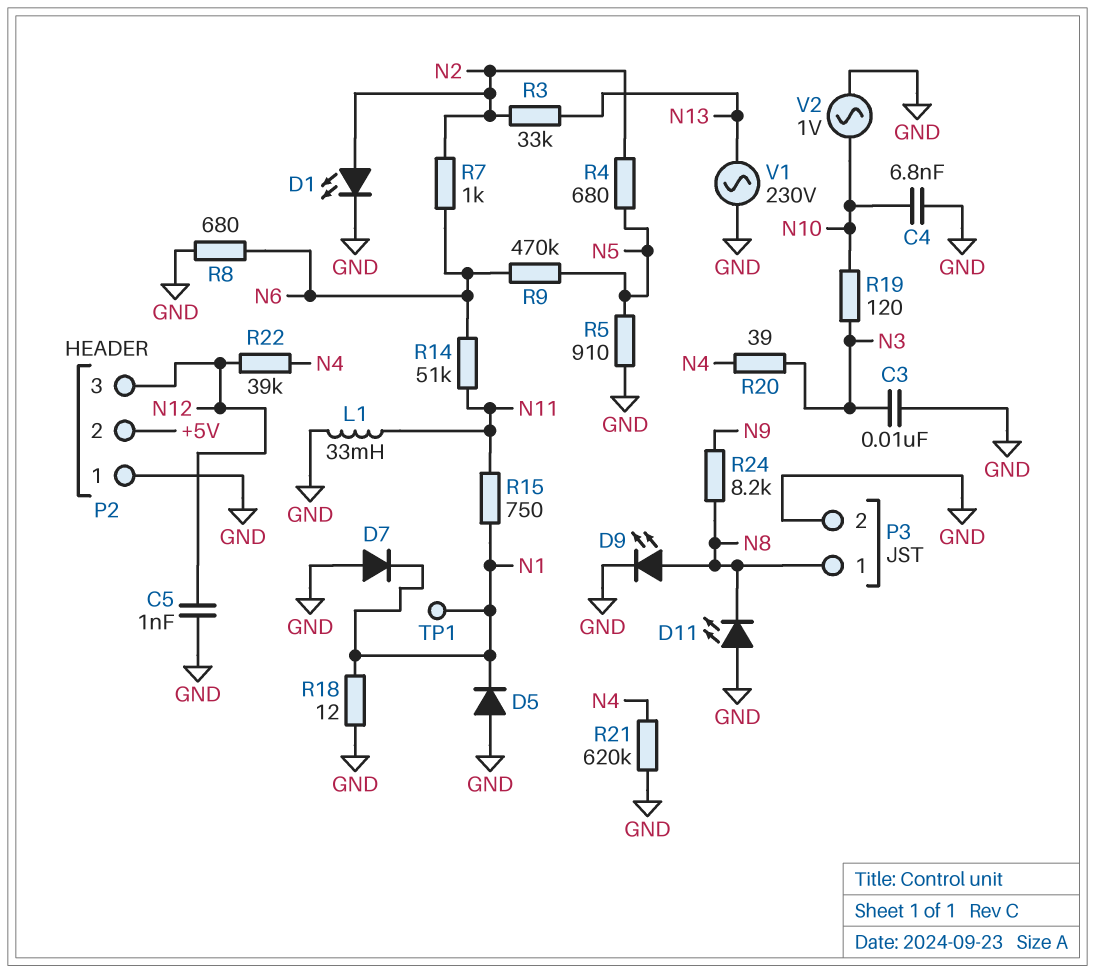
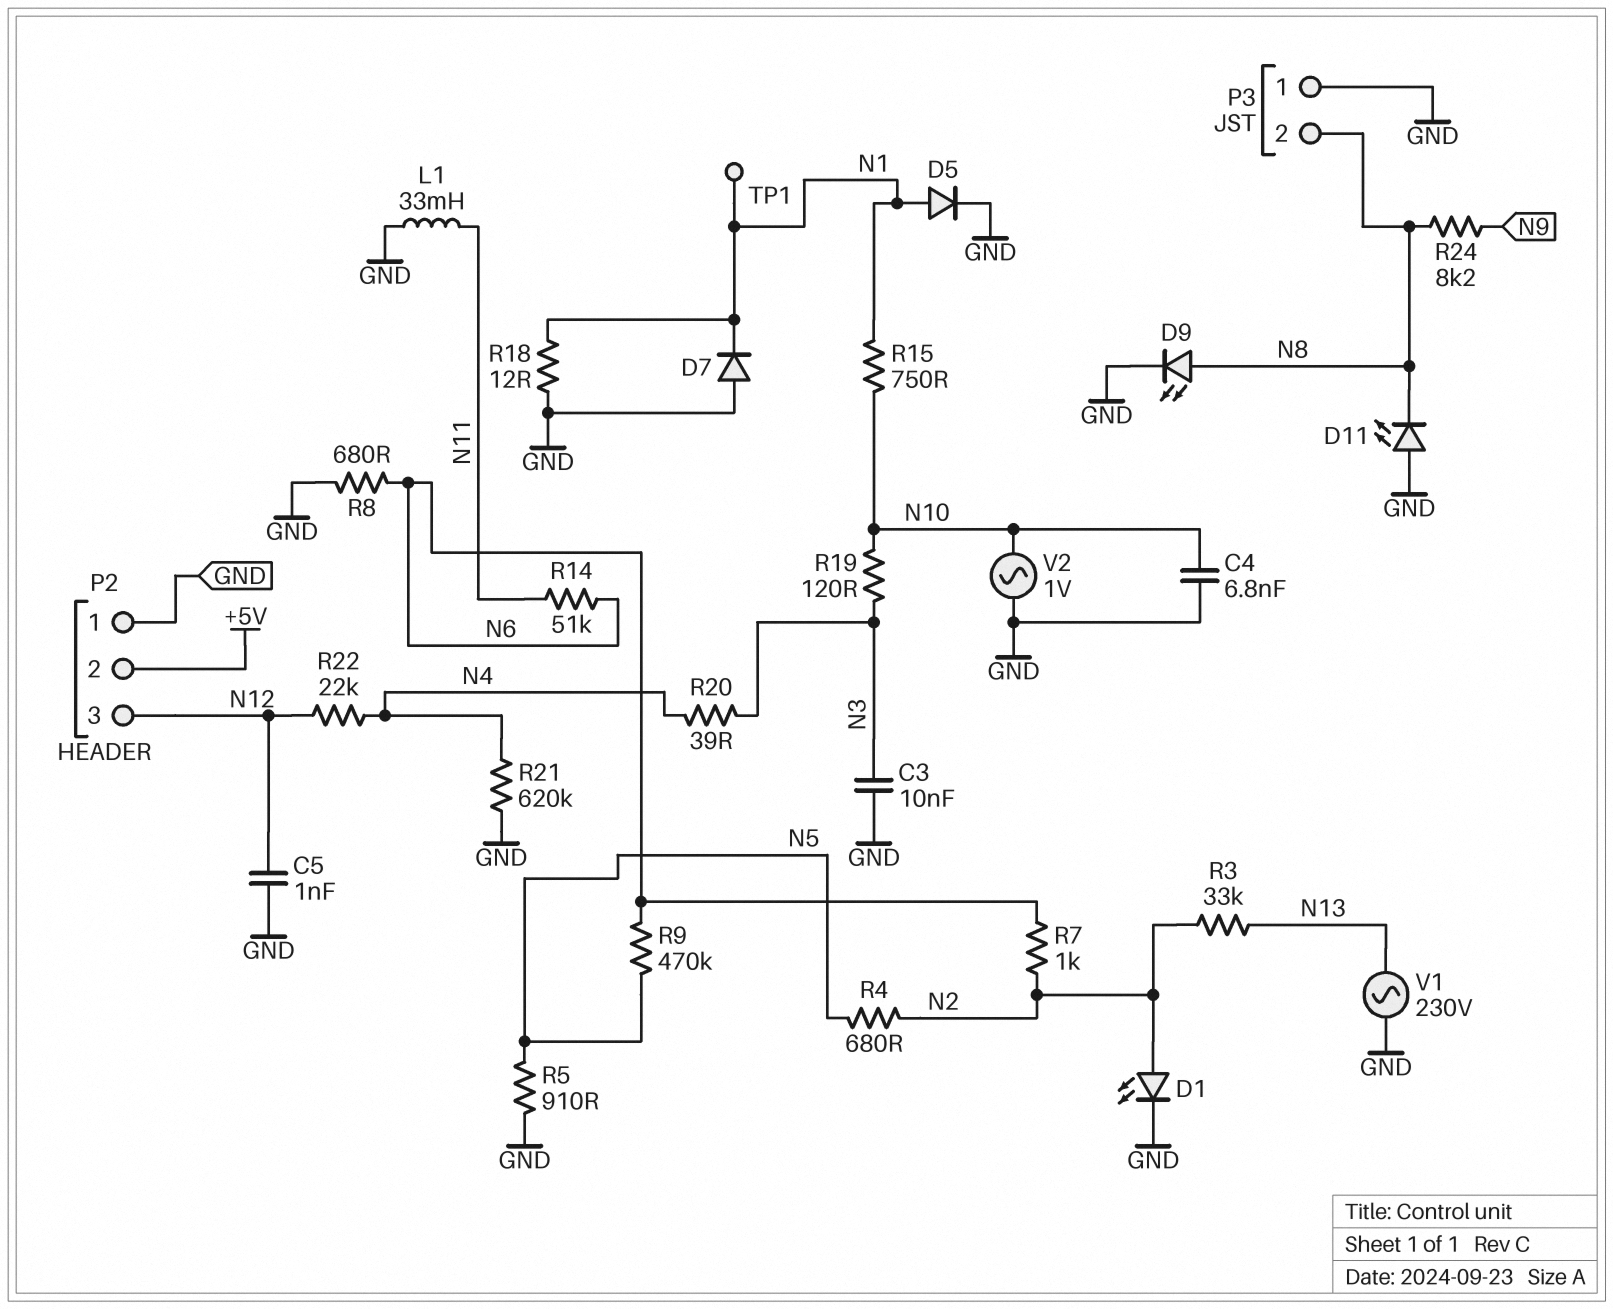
D5: diode (A GND, K N1) -> diode (A N1, K GND)
P3 pin 1: N8 -> GND
P3 pin 2: GND -> N8
R15: 750 (N1, N11) -> 750 (N1, N10)
R22: 39k (N4, N12) -> 22k (N4, N12)

